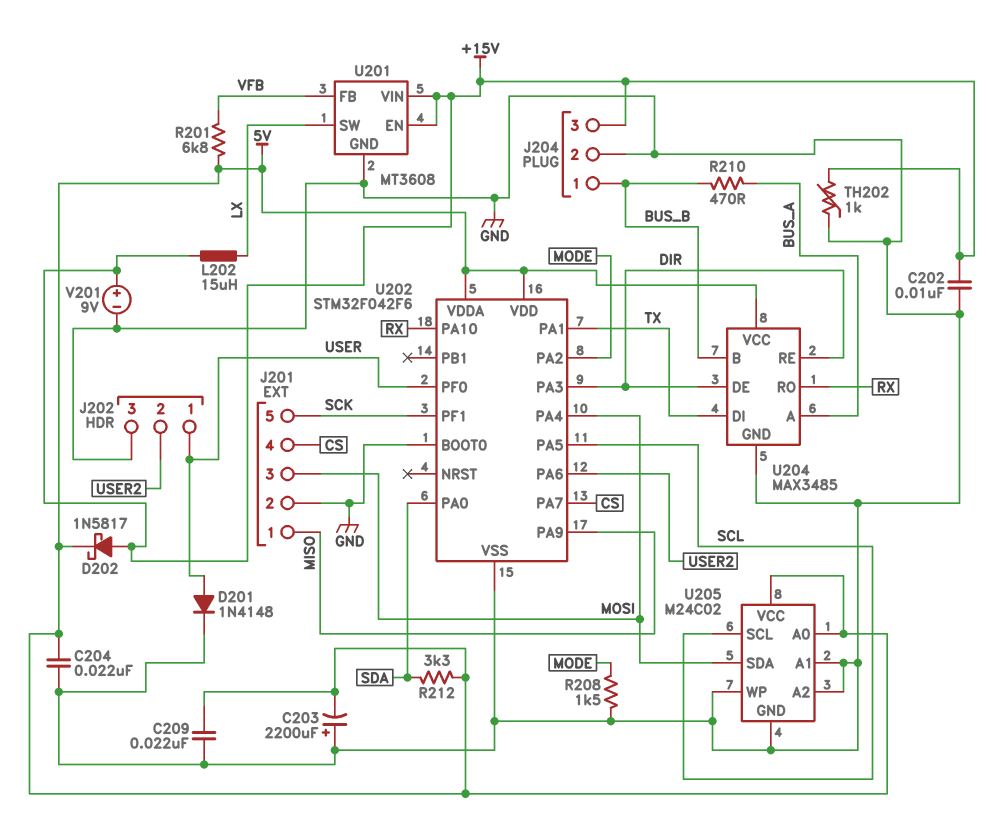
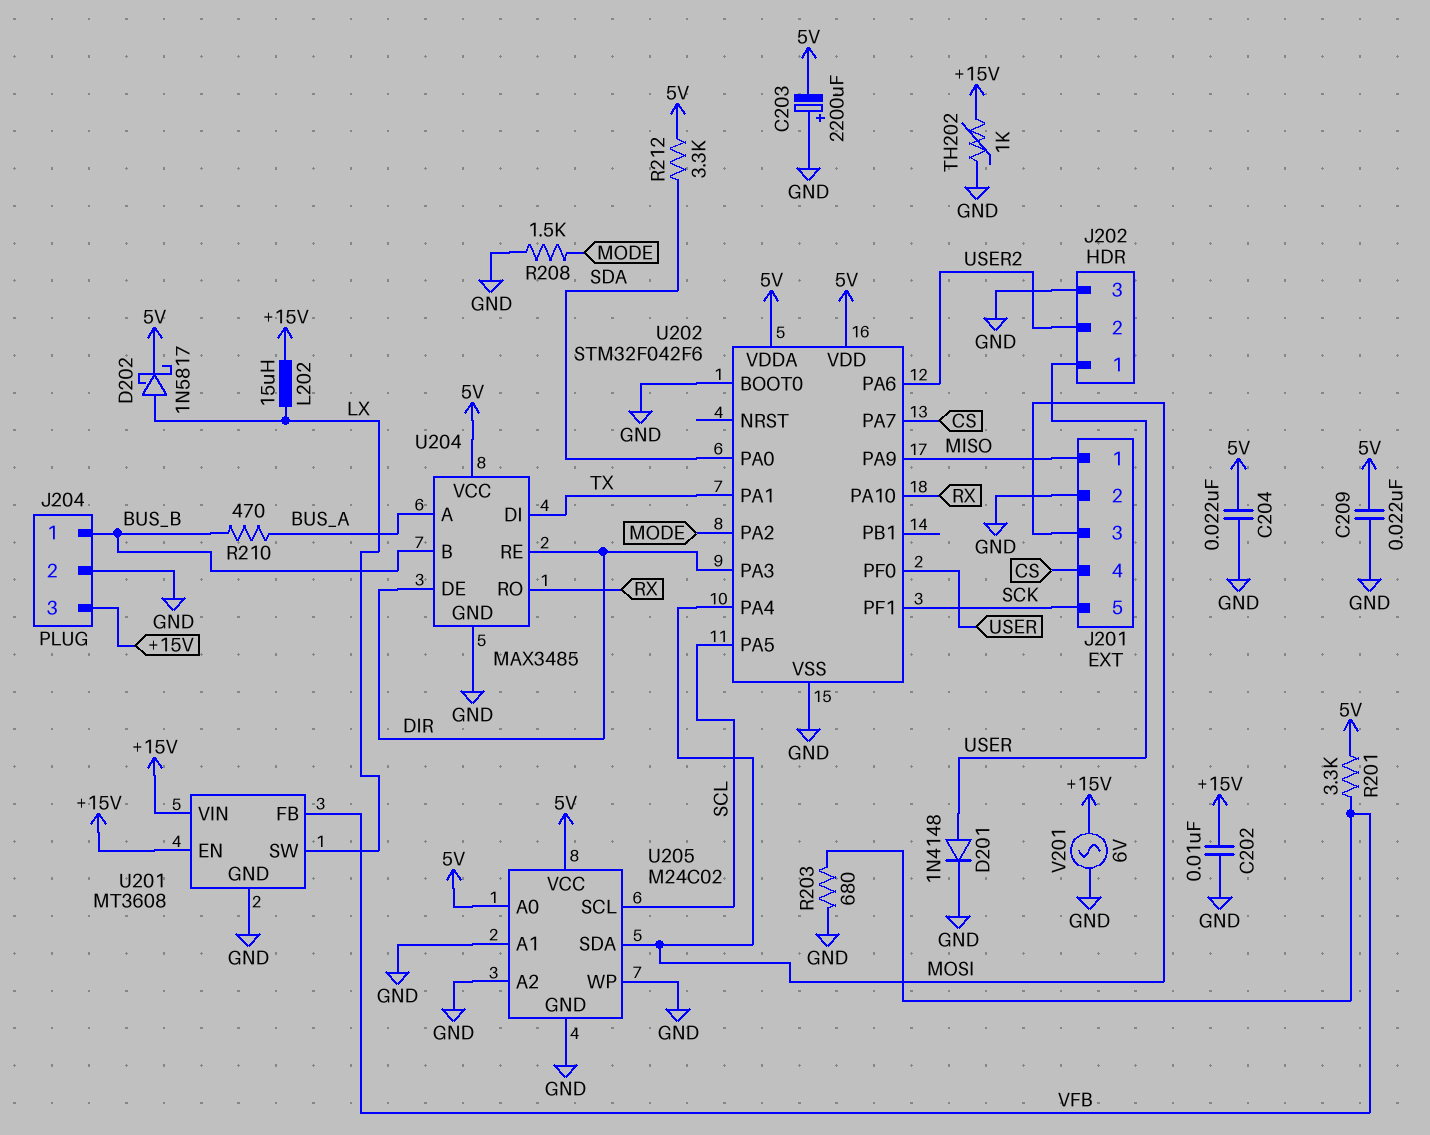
D202: schottky 1N5817 (A +15V, K 5V) -> schottky 1N5817 (A LX, K 5V)
R201: 6.8k (5V, VFB) -> 3.3k (5V, VFB)
R203: none -> 680 (GND, VFB)
V201: 9V (plus +15V, minus GND) -> AC 6V (+15V, GND)

